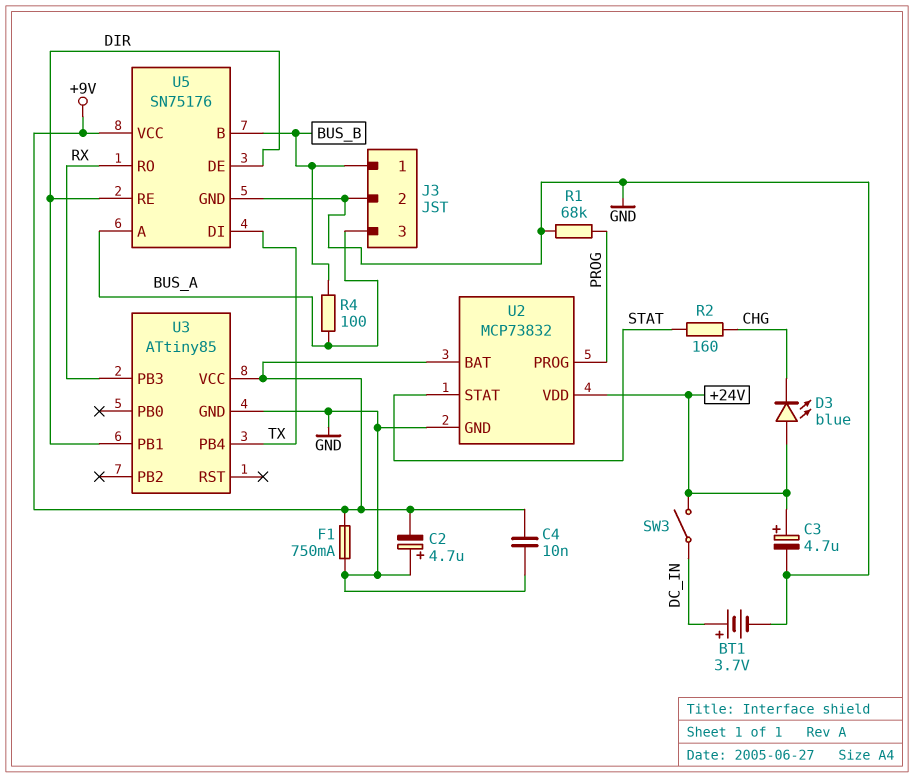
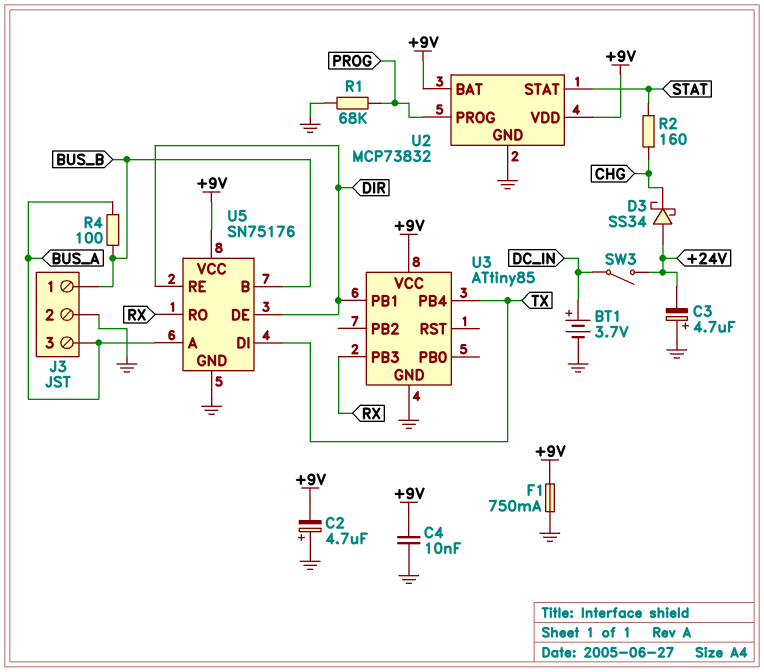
C3: 4.7uF (plus +24V, minus GND) -> 4.7uF (plus GND, minus +24V)
D3: LED blue (A +24V, K CHG) -> schottky SS34 (A +24V, K CHG)
U2 pin VDD: +24V -> +9V

